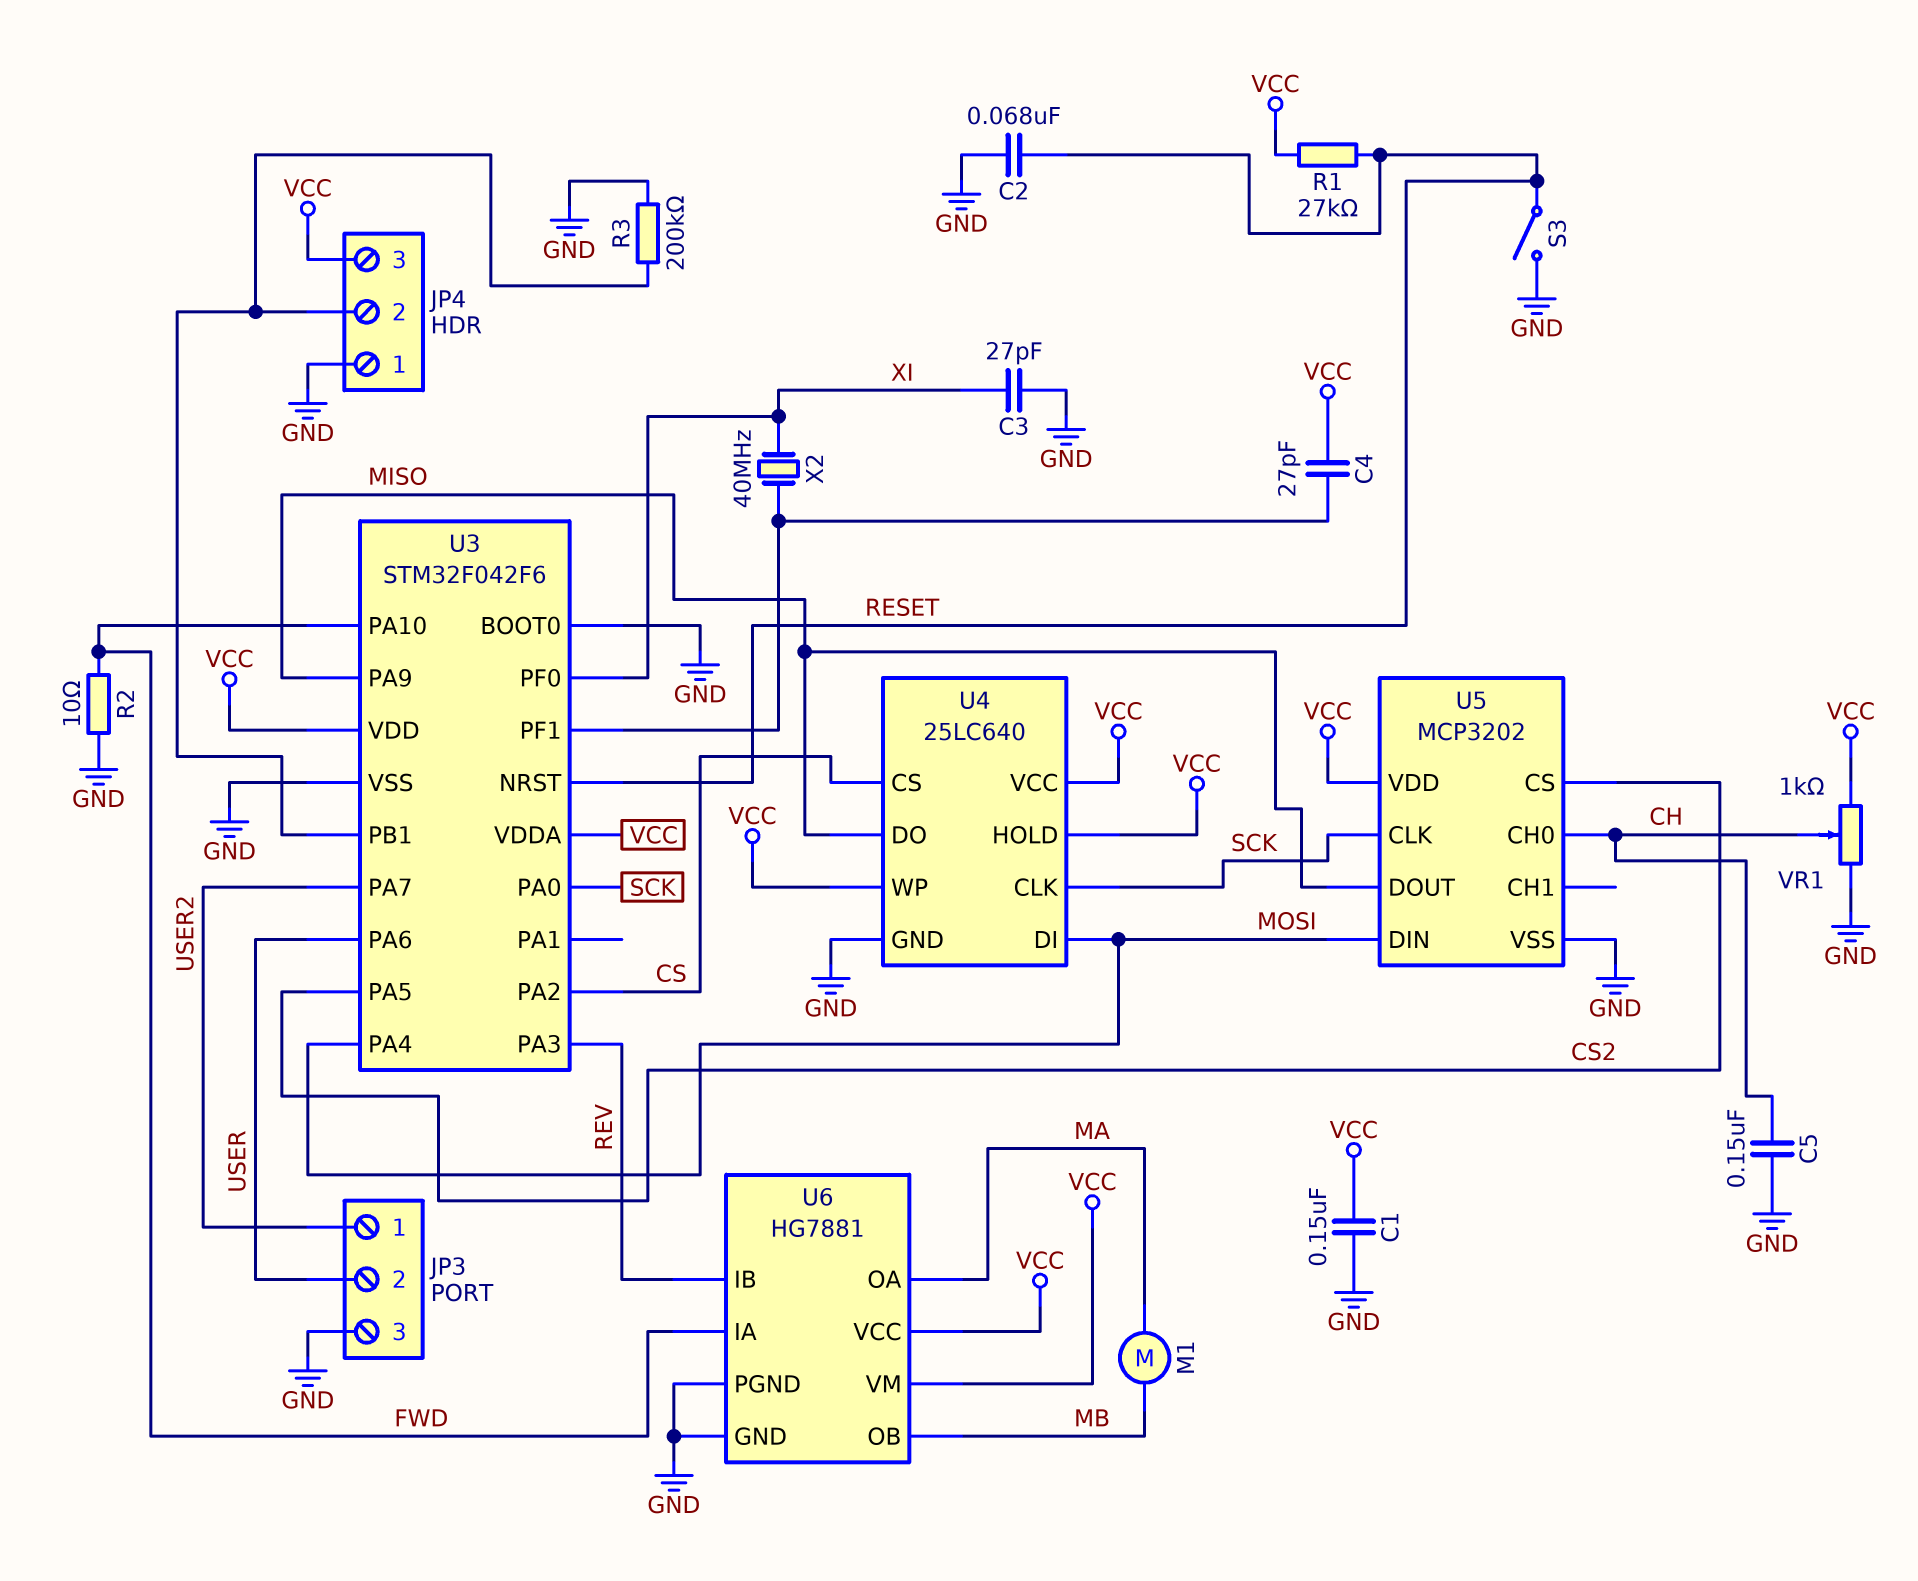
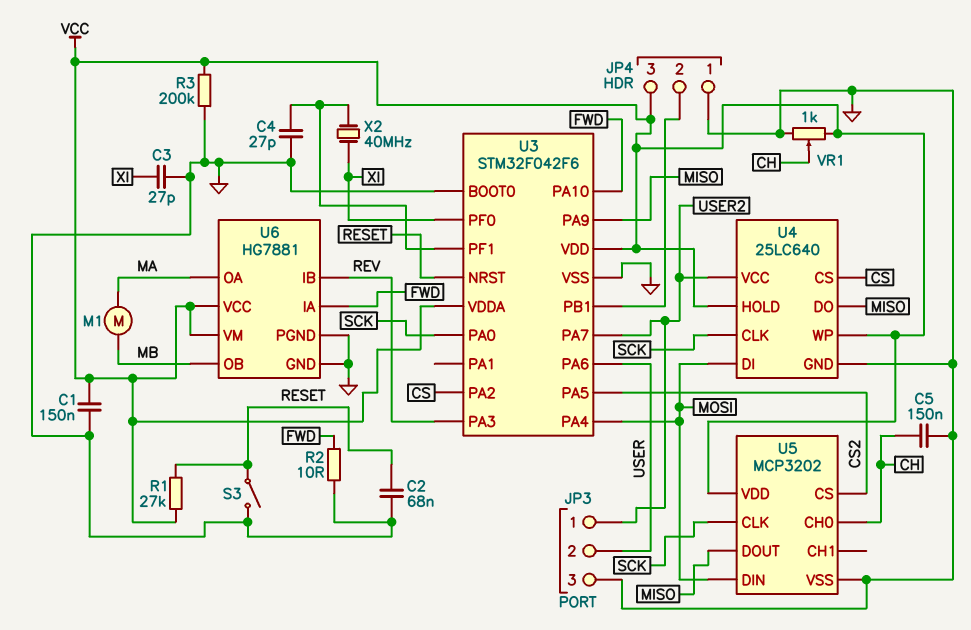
C4: 27pF (U3/PF1, VCC) -> 27pF (GND, U3/PF1)
R3: 200k (GND, JP4/2) -> 200k (GND, VCC)
U4 pin VCC: VCC -> USER2

